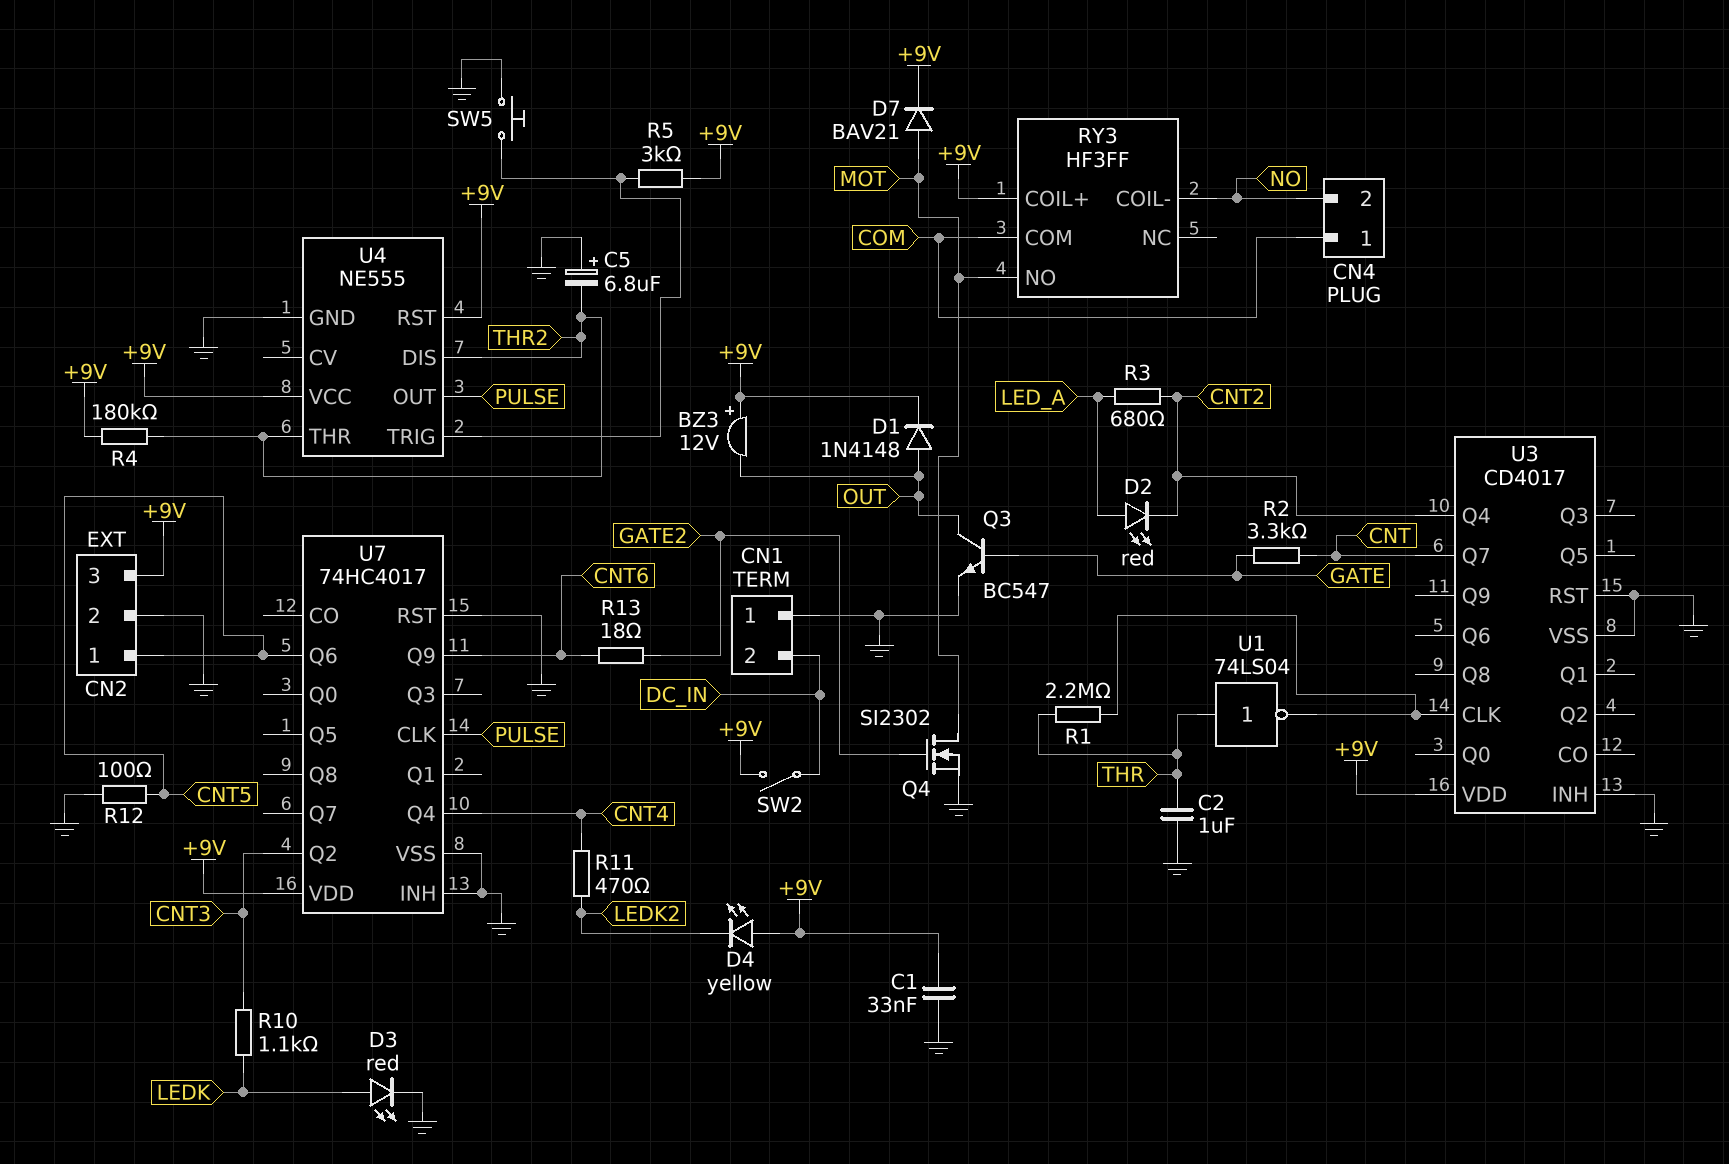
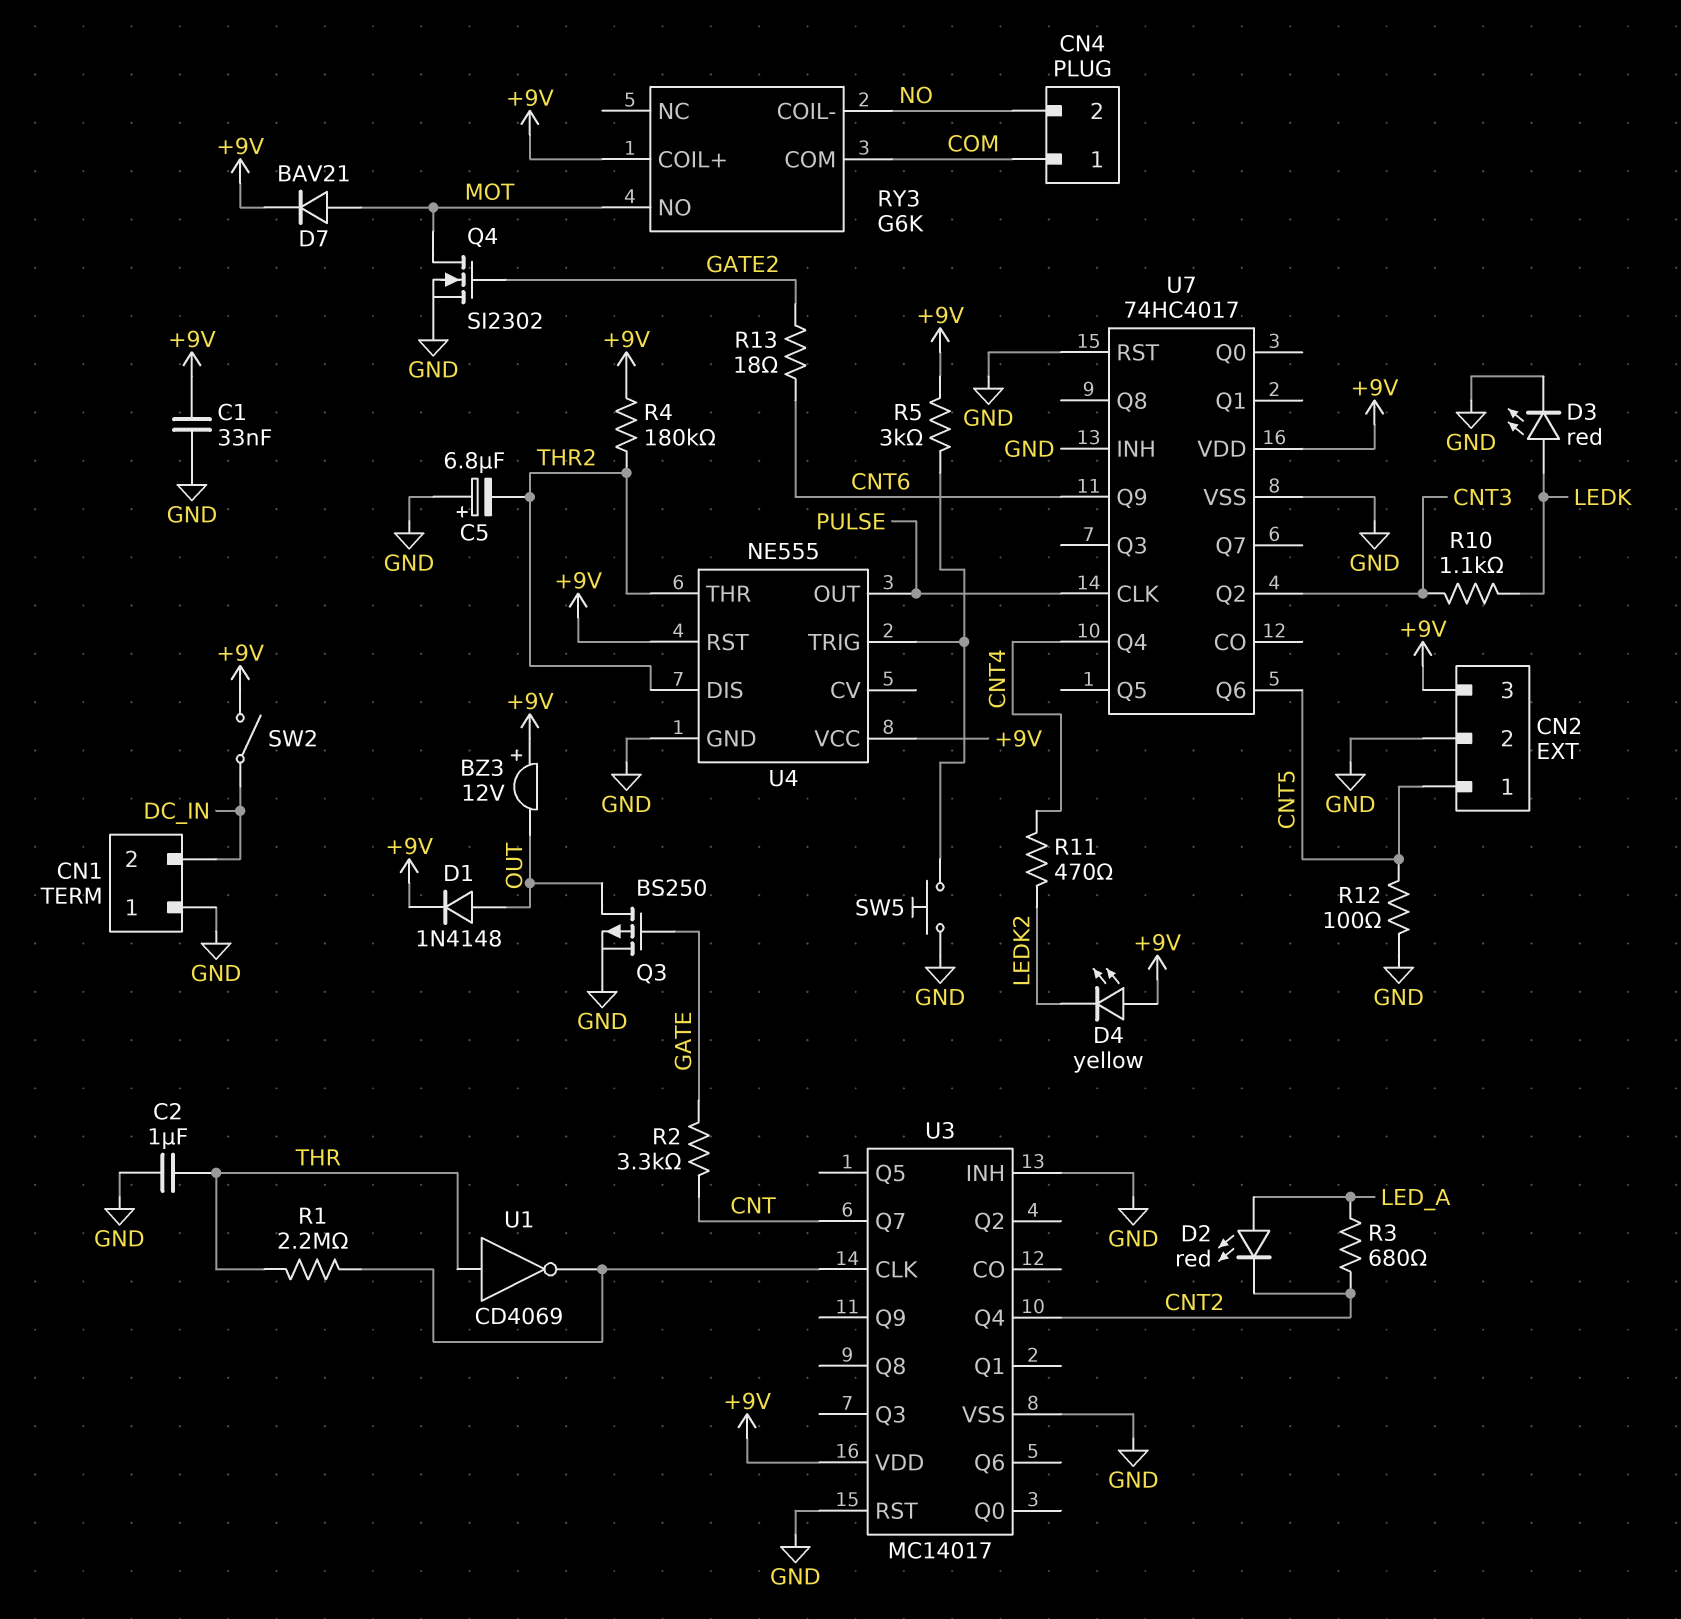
Q3: NPN BC547 (B GATE, C OUT, E GND) -> PMOS BS250 (G GATE, D OUT, S GND)
RY3: HF3FF -> G6K
U1: NOT 74LS04 (in THR, out U3/CLK) -> NOT CD4069 (in THR, out U3/CLK)
U3: CD4017 -> MC14017

